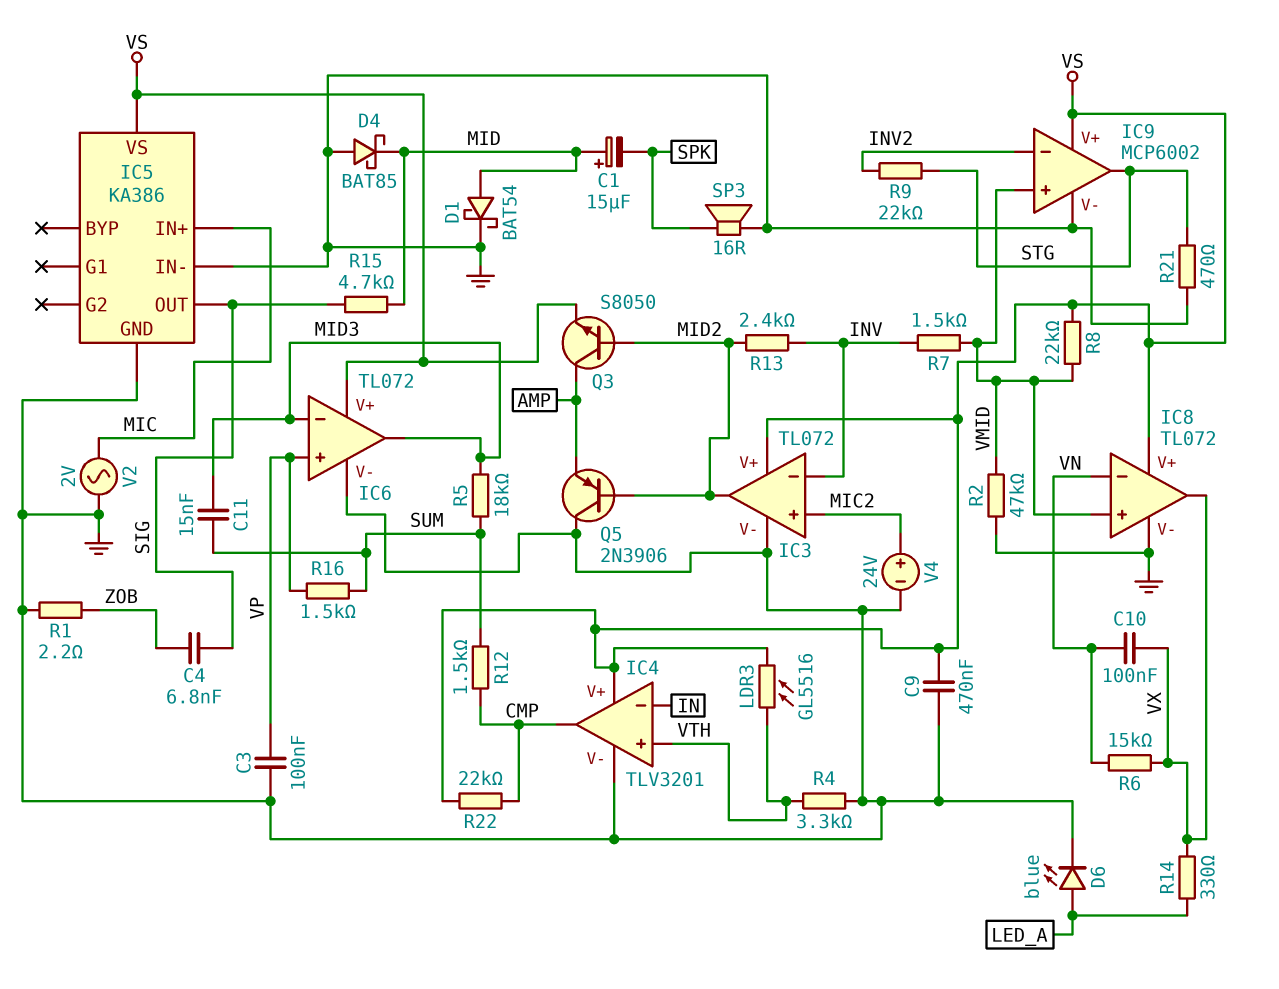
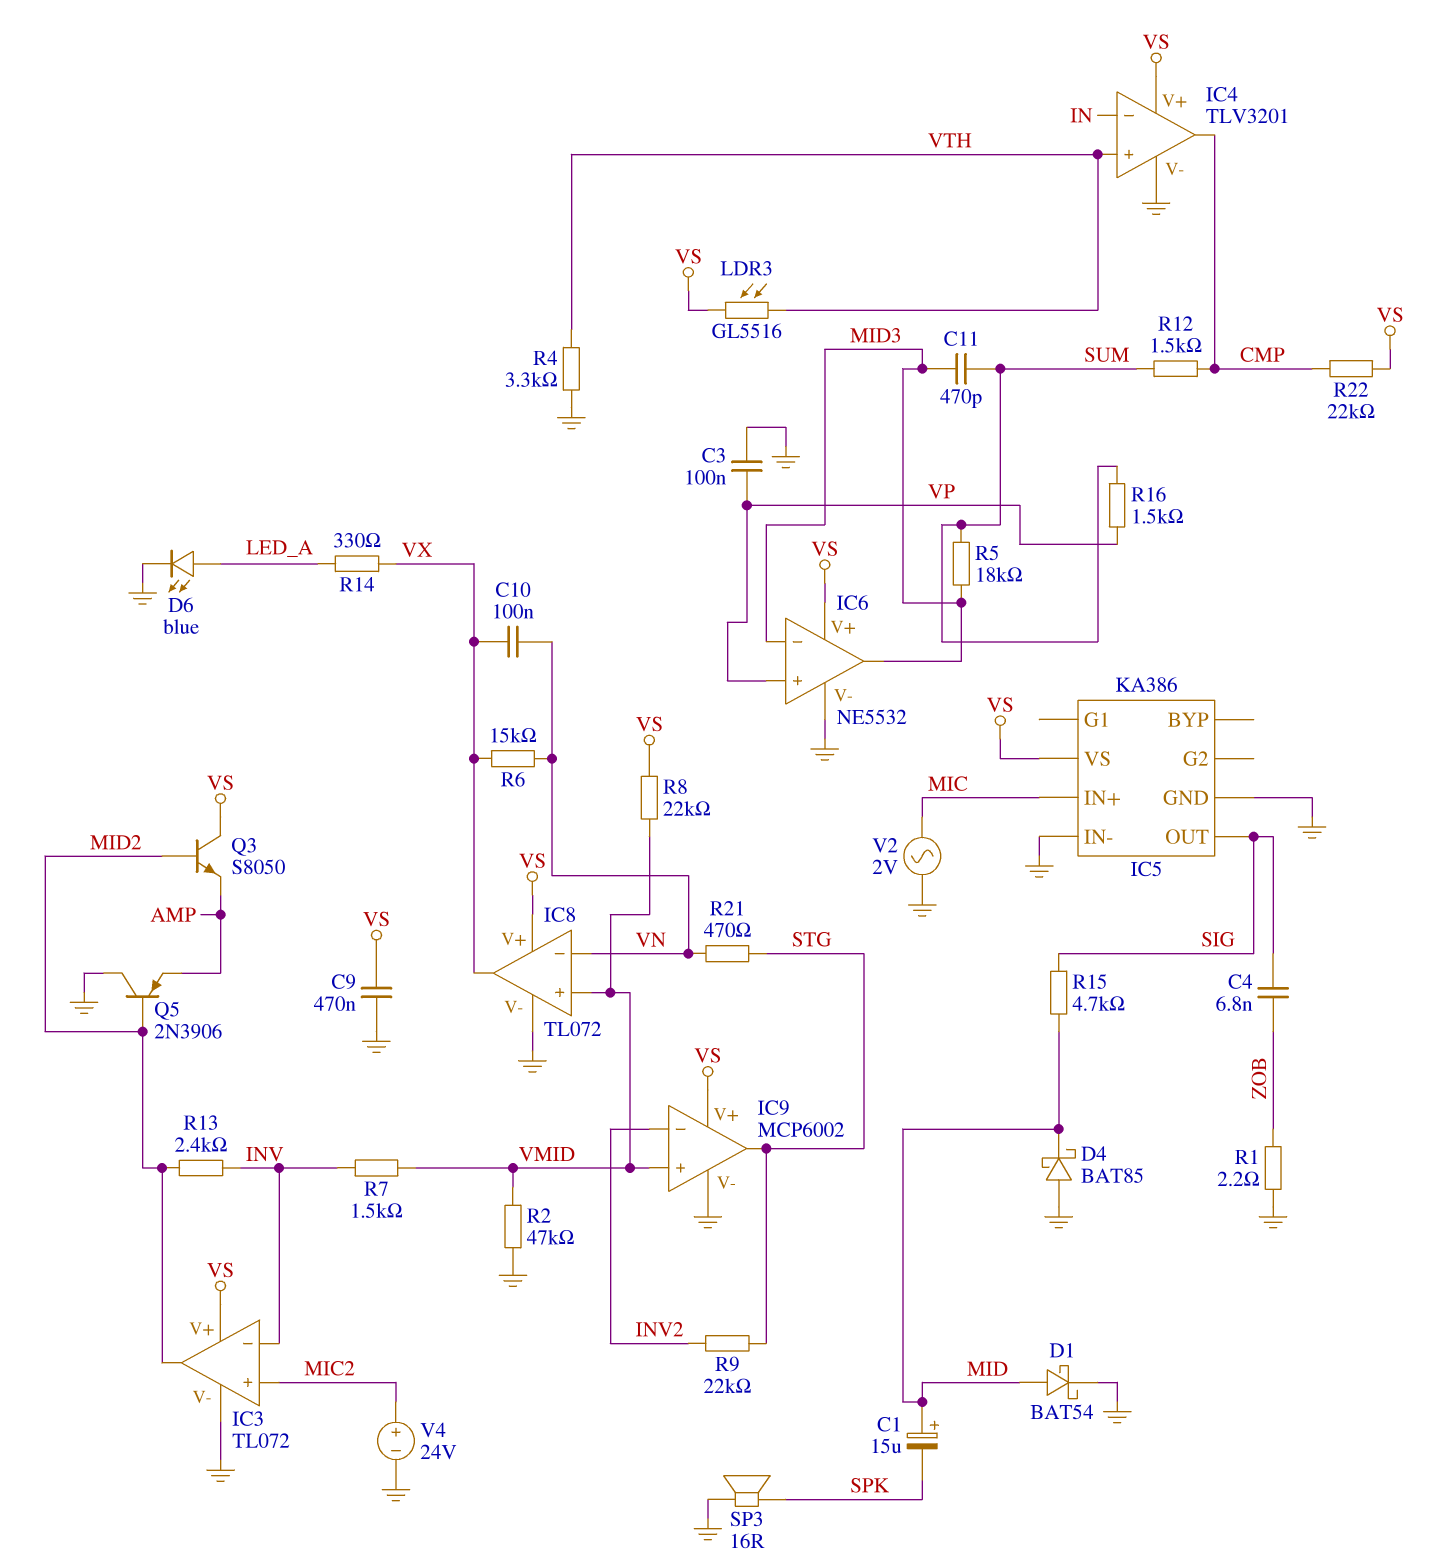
C11: 15nF (MID3, SUM) -> 470pF (MID3, SUM)
IC6: TL072 -> NE5532
Q3: NPN S8050 (B MID2, C AMP, E VS) -> NPN S8050 (B MID2, C VS, E AMP)
R21: 470 (GND, STG) -> 470 (STG, VN)

